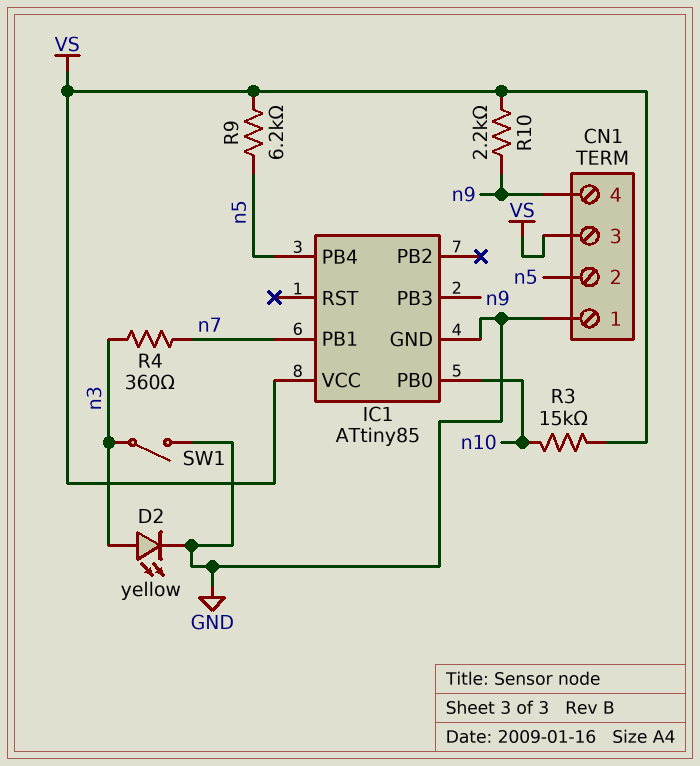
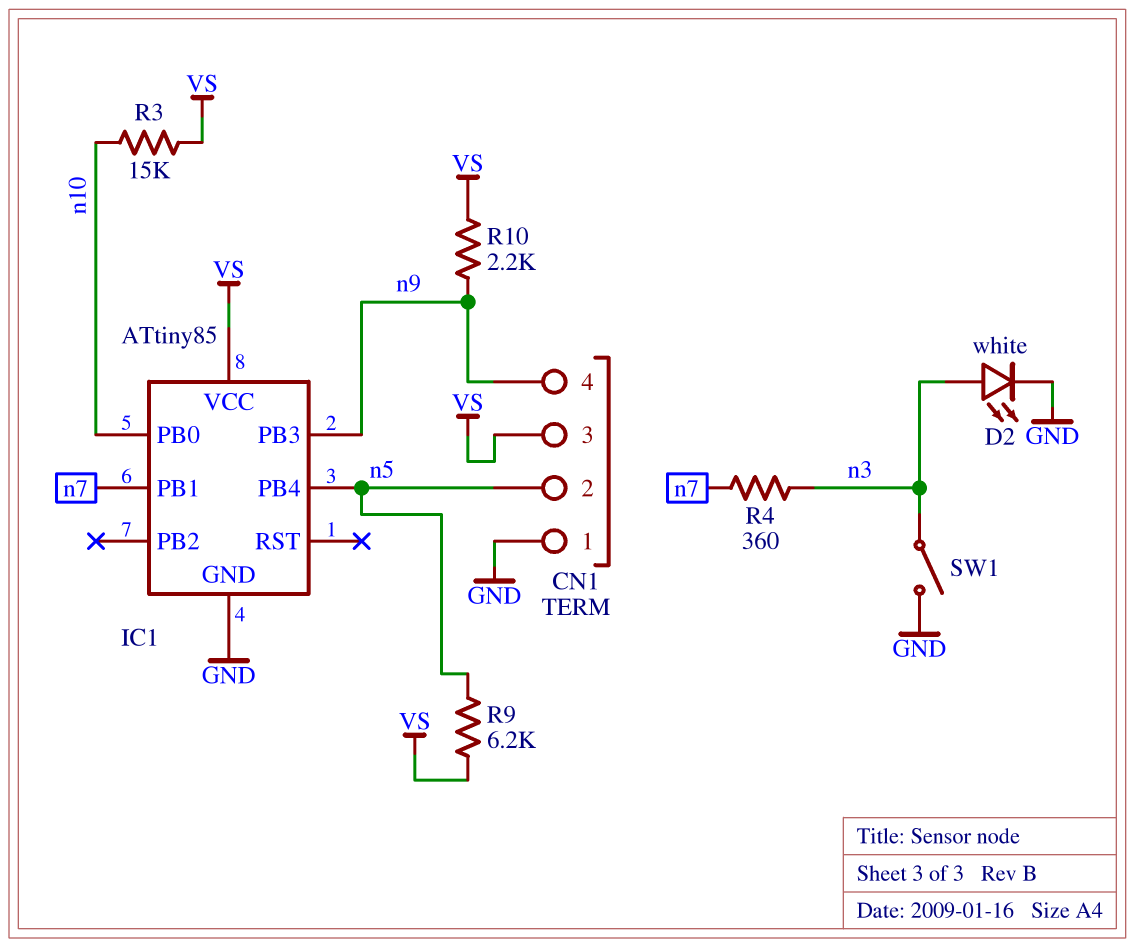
D2: LED yellow (A n3, K GND) -> LED white (A n3, K GND)

